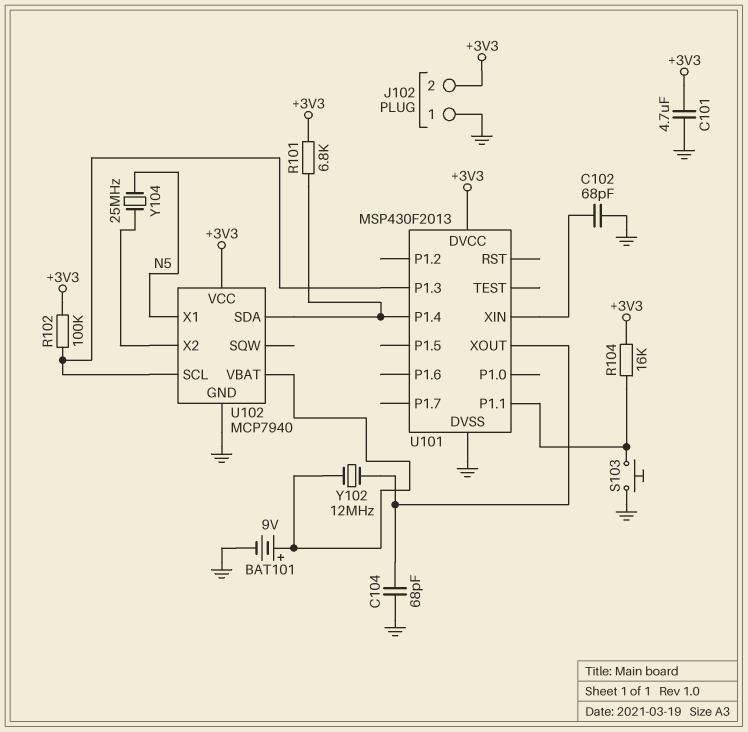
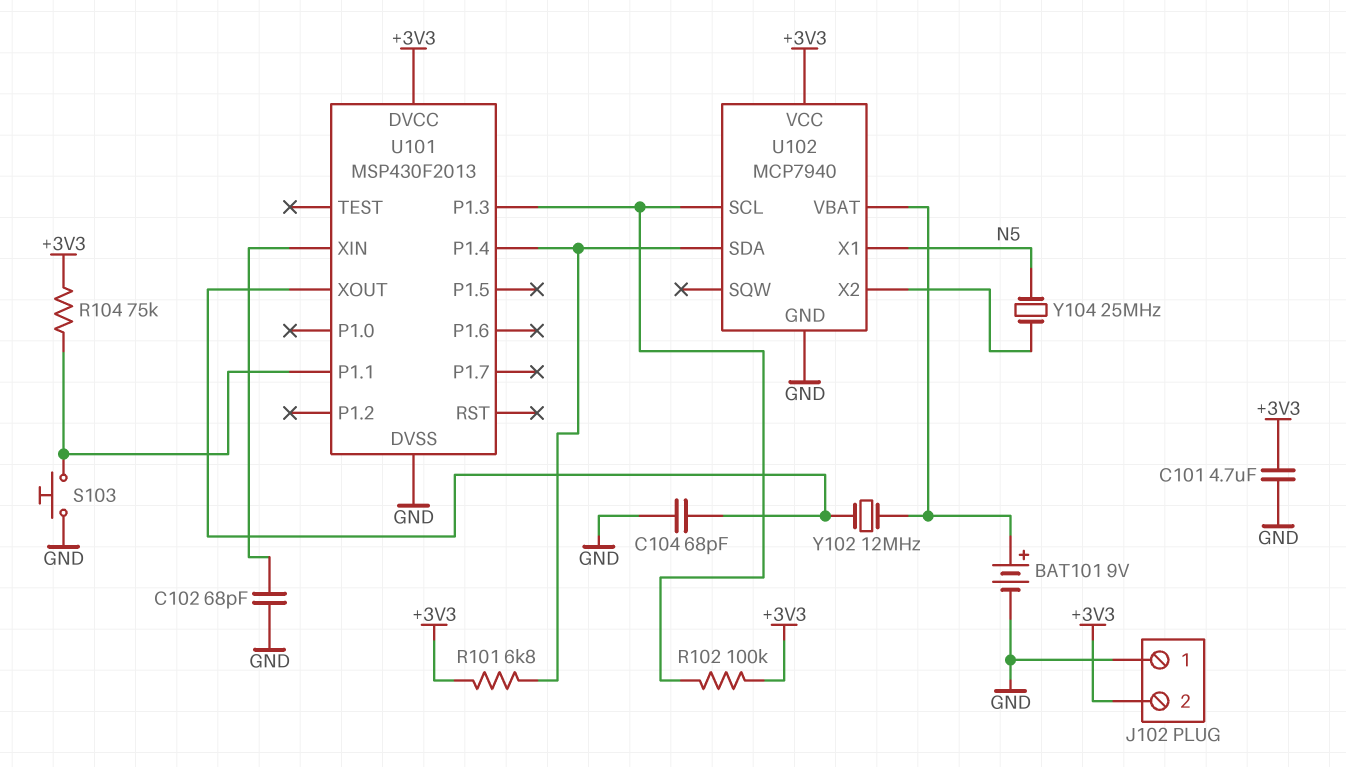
R104: 16k (+3V3, U101/P1.1) -> 75k (+3V3, U101/P1.1)

